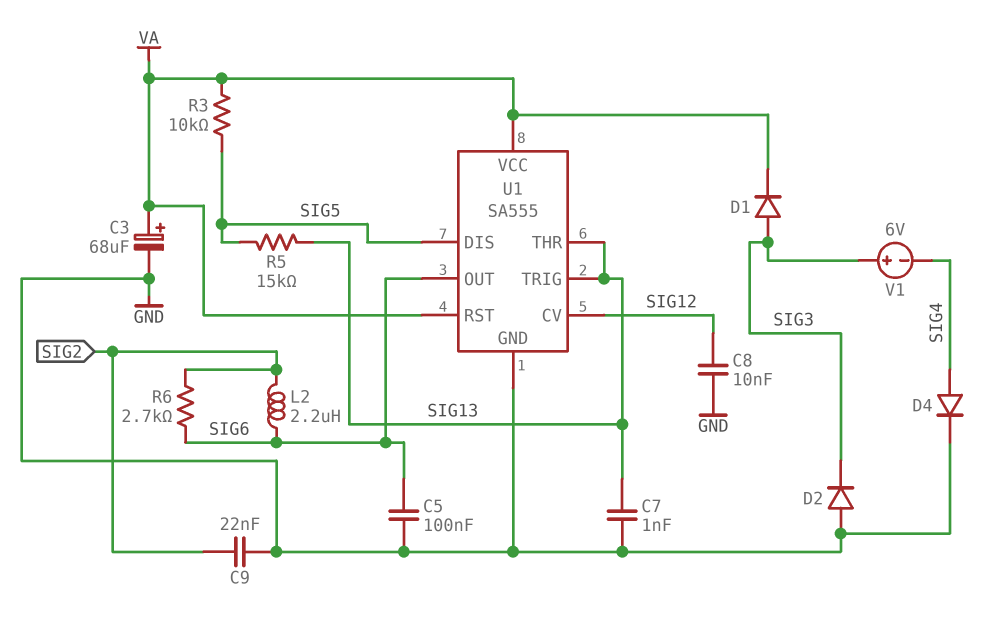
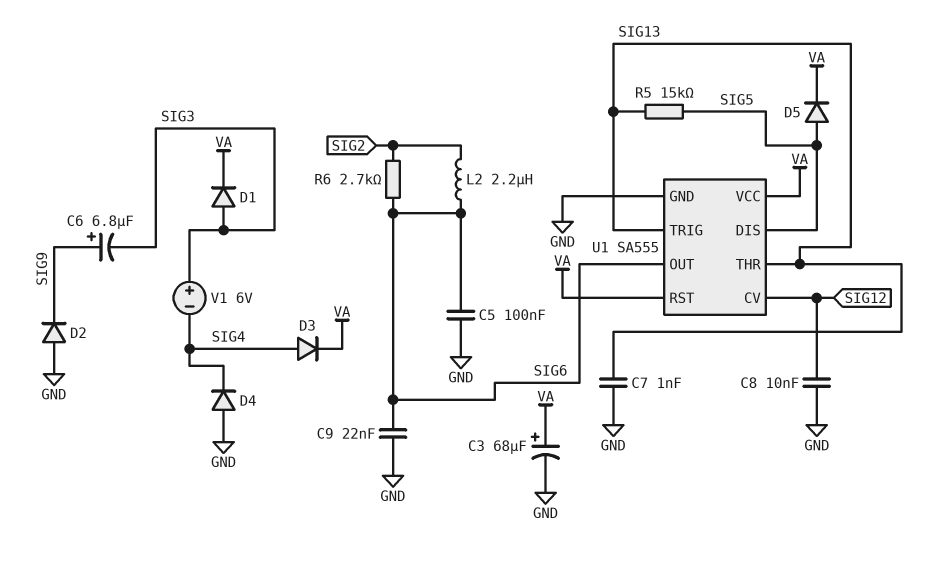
C6: none -> 6.8uF (plus SIG9, minus SIG3)
C9: 22nF (GND, SIG2) -> 22nF (GND, SIG6)
D2: diode (A GND, K SIG3) -> diode (A GND, K SIG9)
D3: none -> diode (A SIG4, K VA)
D4: diode (A SIG4, K GND) -> diode (A GND, K SIG4)
D5: none -> diode (A SIG5, K VA)
R3: 10k (SIG5, VA) -> none

